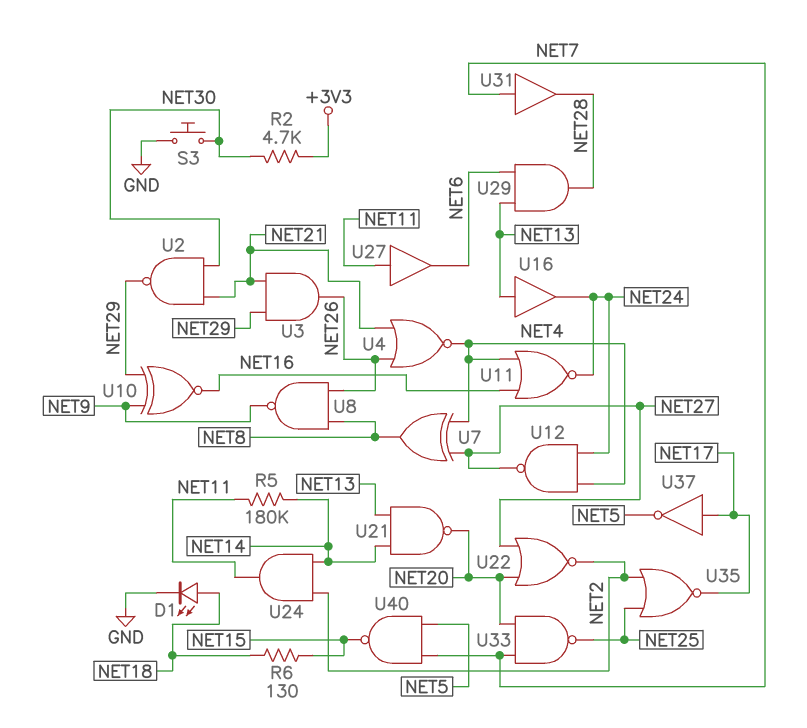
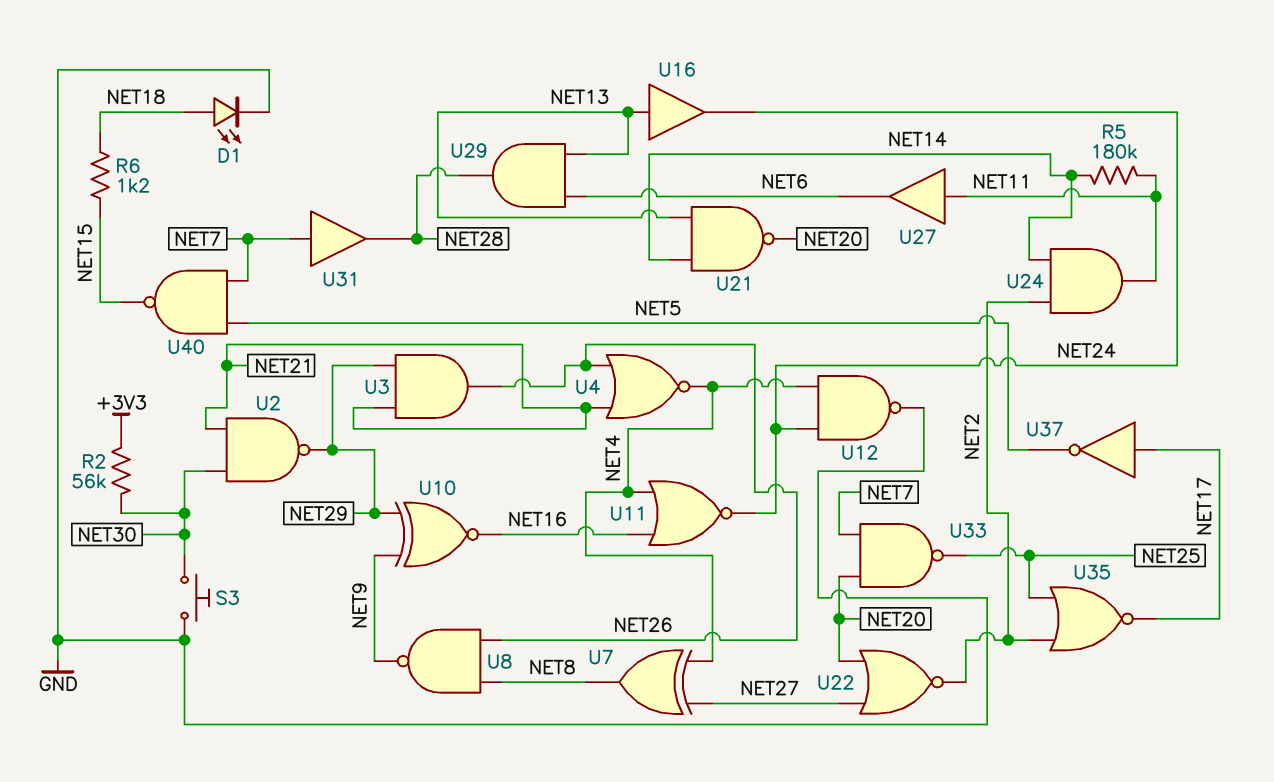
R2: 4.7k (+3V3, NET30) -> 56k (+3V3, NET30)
R6: 130 (NET15, NET18) -> 1.2k (NET15, NET18)
U12: NAND (in NET4, in NET24, out NET27) -> NAND (in NET4, in NET24, out GND)

